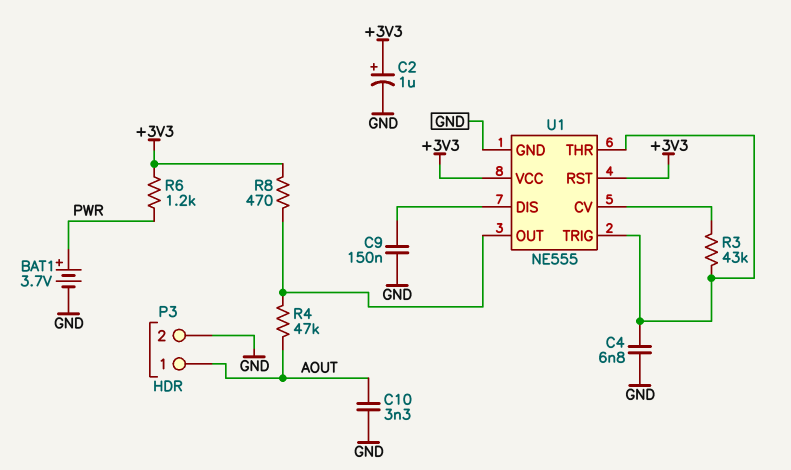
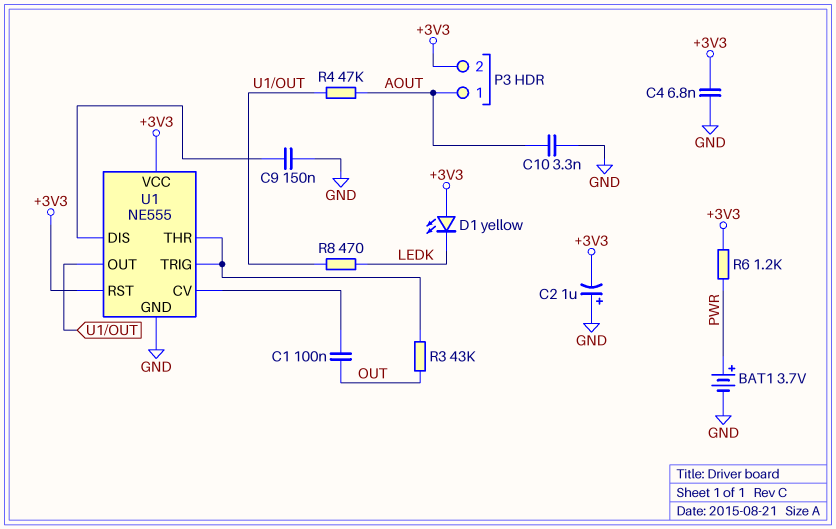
C1: none -> 100nF (OUT, U1/CV)
C2: 1uF (plus +3V3, minus GND) -> 1uF (plus GND, minus +3V3)
C4: 6.8nF (GND, U1/THR) -> 6.8nF (+3V3, GND)
D1: none -> LED yellow (A +3V3, K LEDK)
P3 pin 2: GND -> +3V3
R3: 43k (U1/CV, U1/THR) -> 43k (OUT, U1/THR)
R8: 470 (+3V3, U1/OUT) -> 470 (LEDK, U1/OUT)

